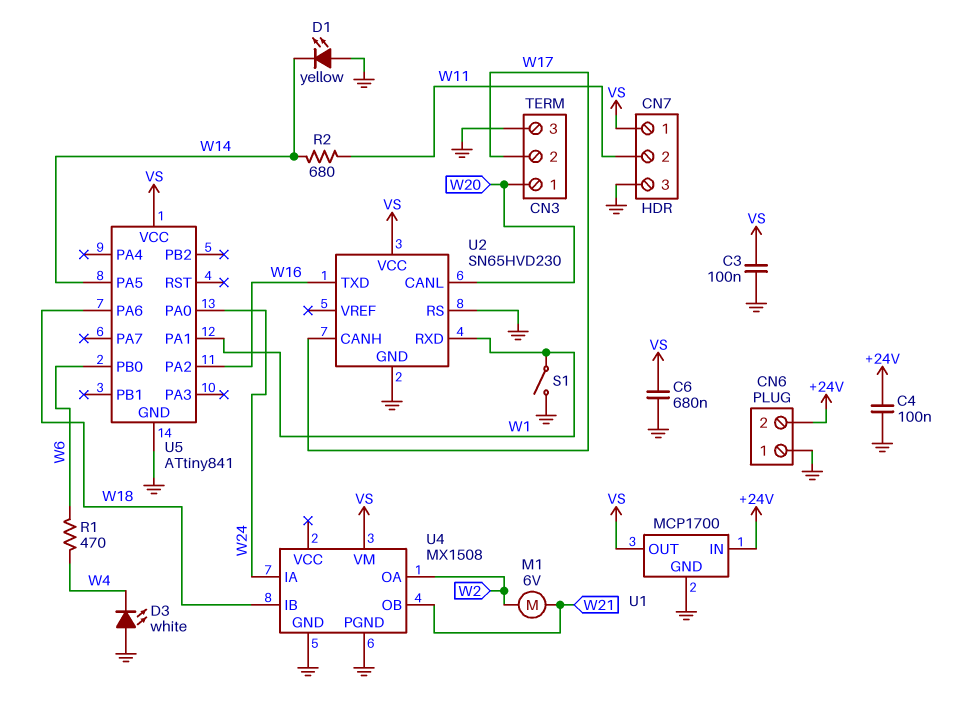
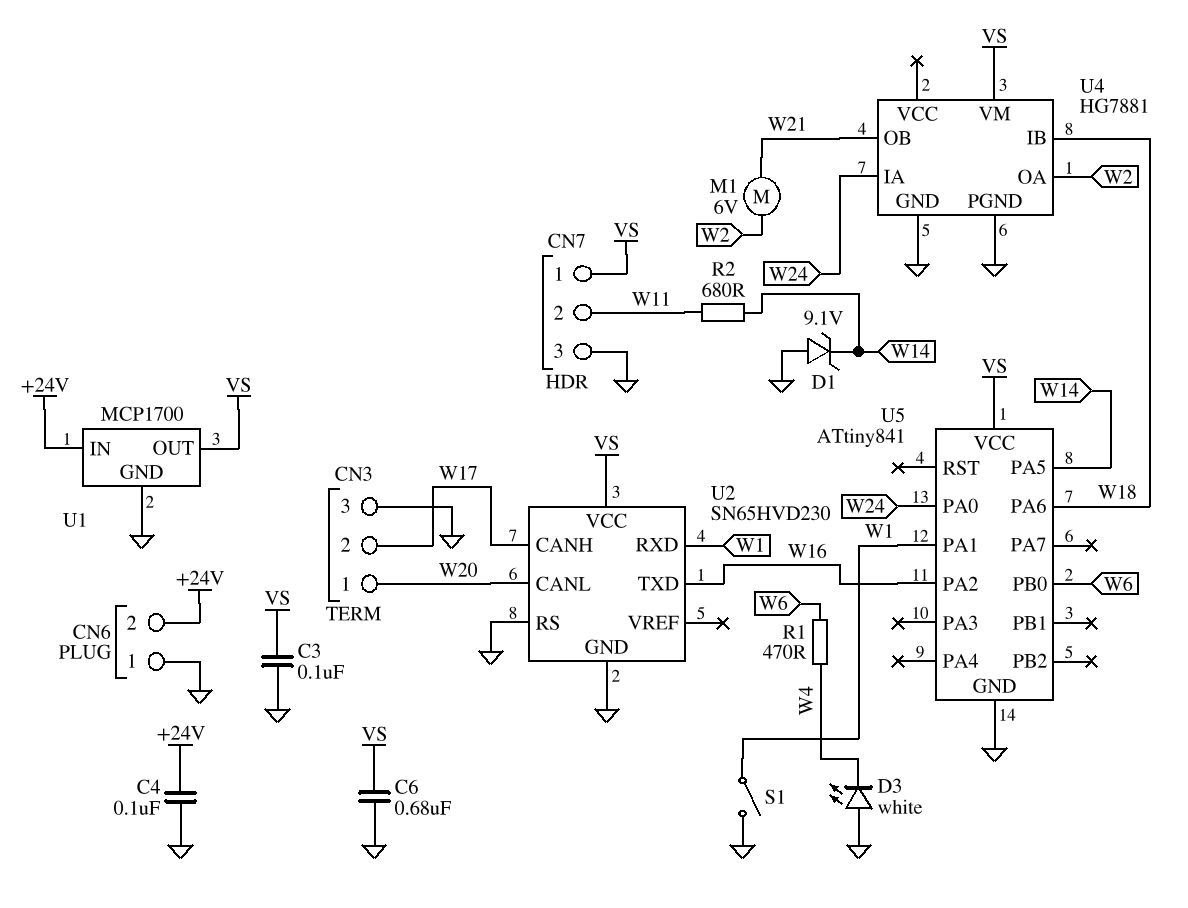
D1: LED yellow (A GND, K W14) -> zener 9.1V (A GND, K W14)
U4: MX1508 -> HG7881

